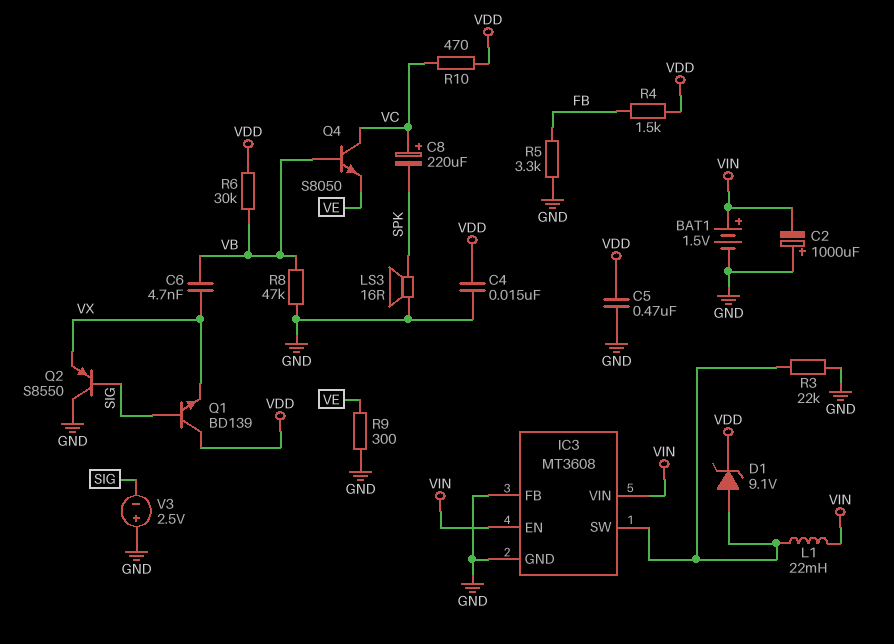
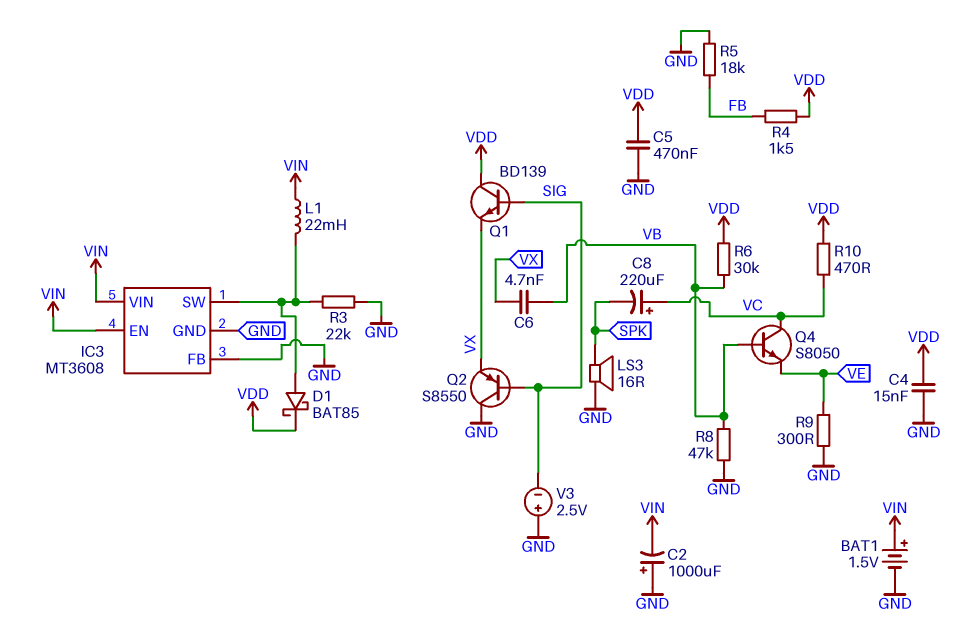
D1: zener 9.1V (A IC3/SW, K VDD) -> schottky BAT85 (A IC3/SW, K VDD)
R5: 3.3k (FB, GND) -> 18k (FB, GND)

